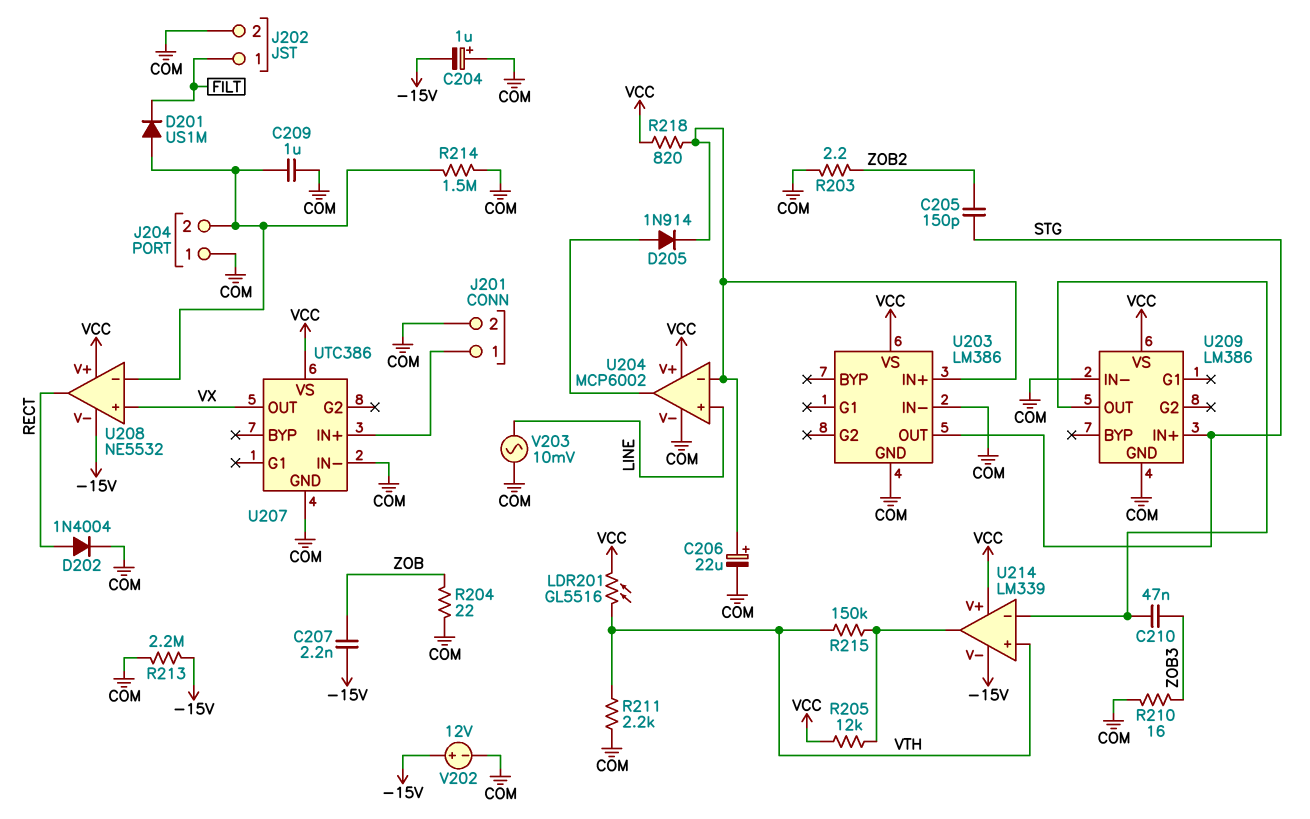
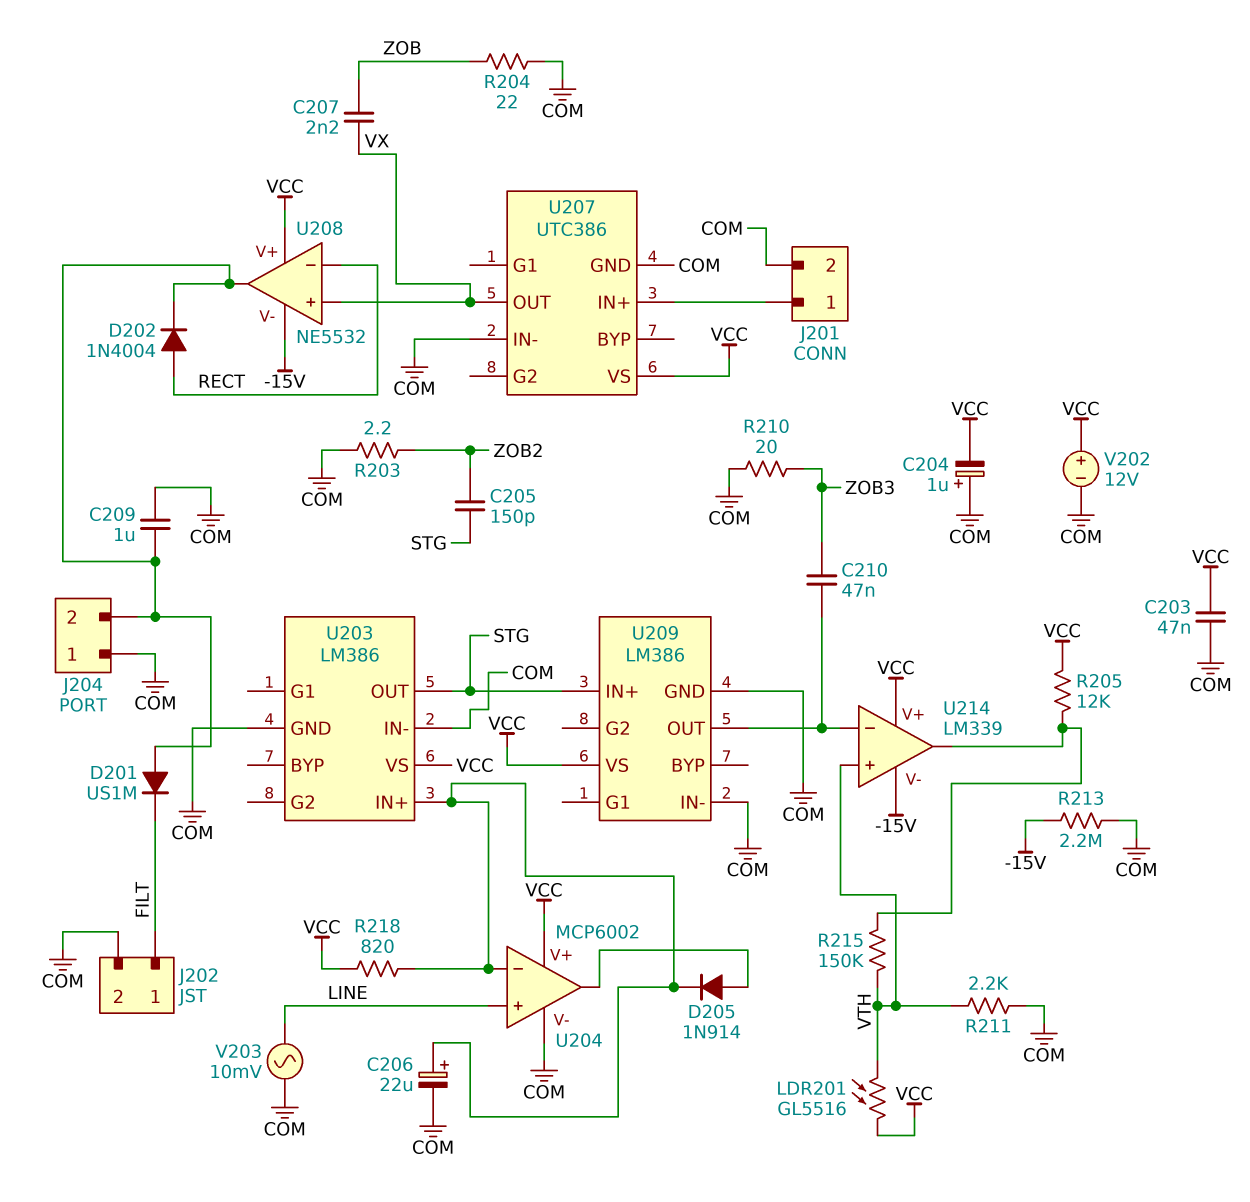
C203: none -> 47nF (COM, VCC)
C204: 1uF (plus COM, minus -15V) -> 1uF (plus COM, minus VCC)
C207: 2.2nF (-15V, ZOB) -> 2.2nF (VX, ZOB)
D202: diode 1N4004 (A RECT, K COM) -> diode 1N4004 (A RECT, K J204/2)
R210: 16 (COM, ZOB3) -> 20 (COM, ZOB3)
R214: 1.5M (COM, J204/2) -> none
U208 pin in-: J204/2 -> RECT
U208 pin out: RECT -> J204/2
V202: 12V (plus -15V, minus COM) -> 12V (plus VCC, minus COM)

